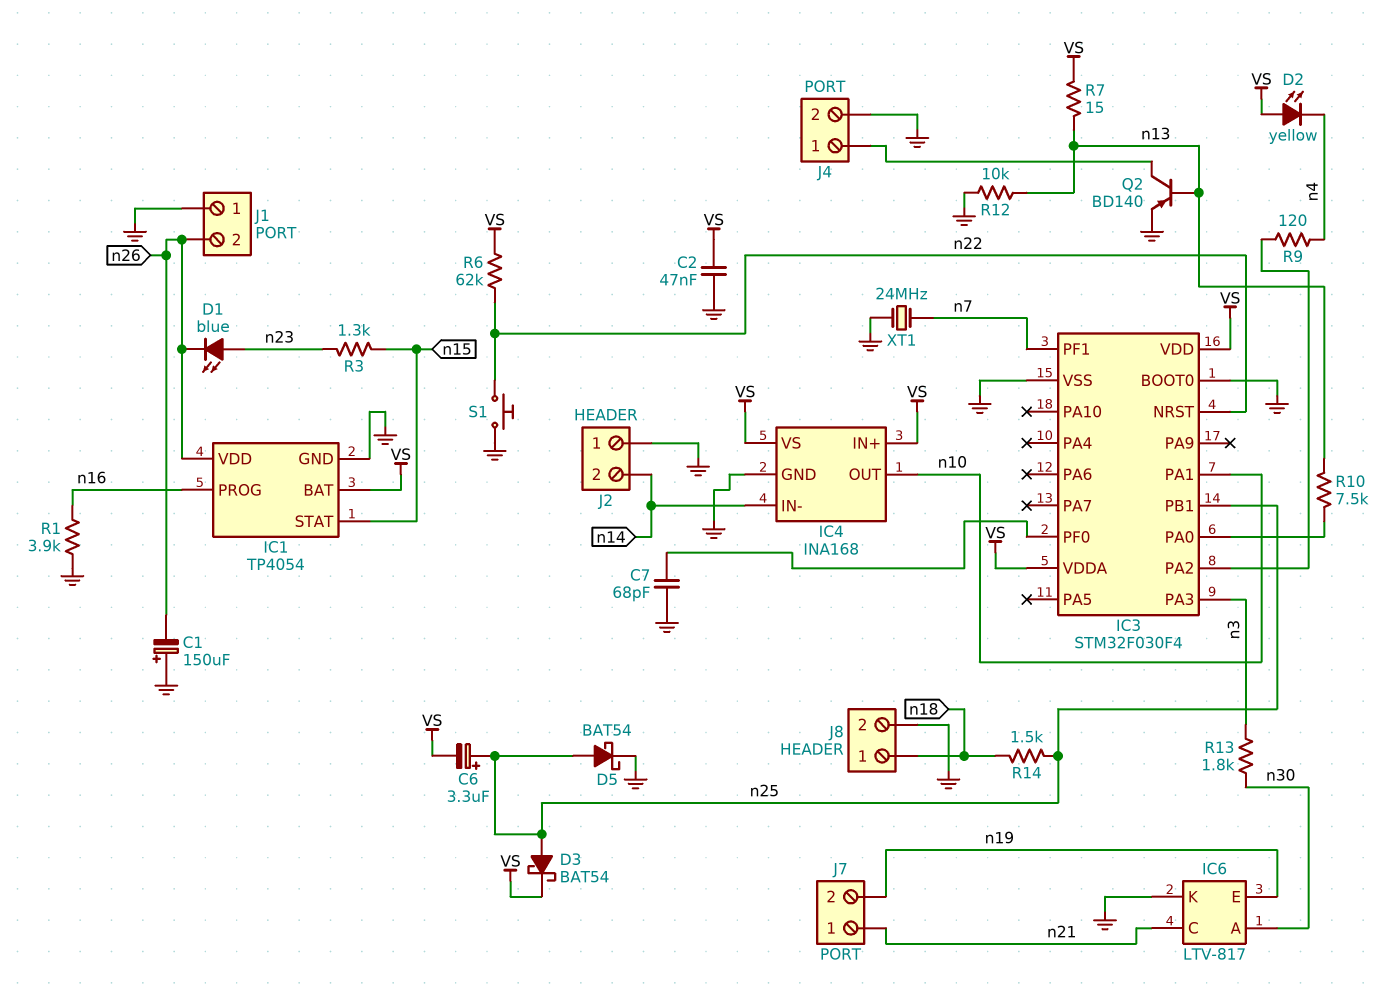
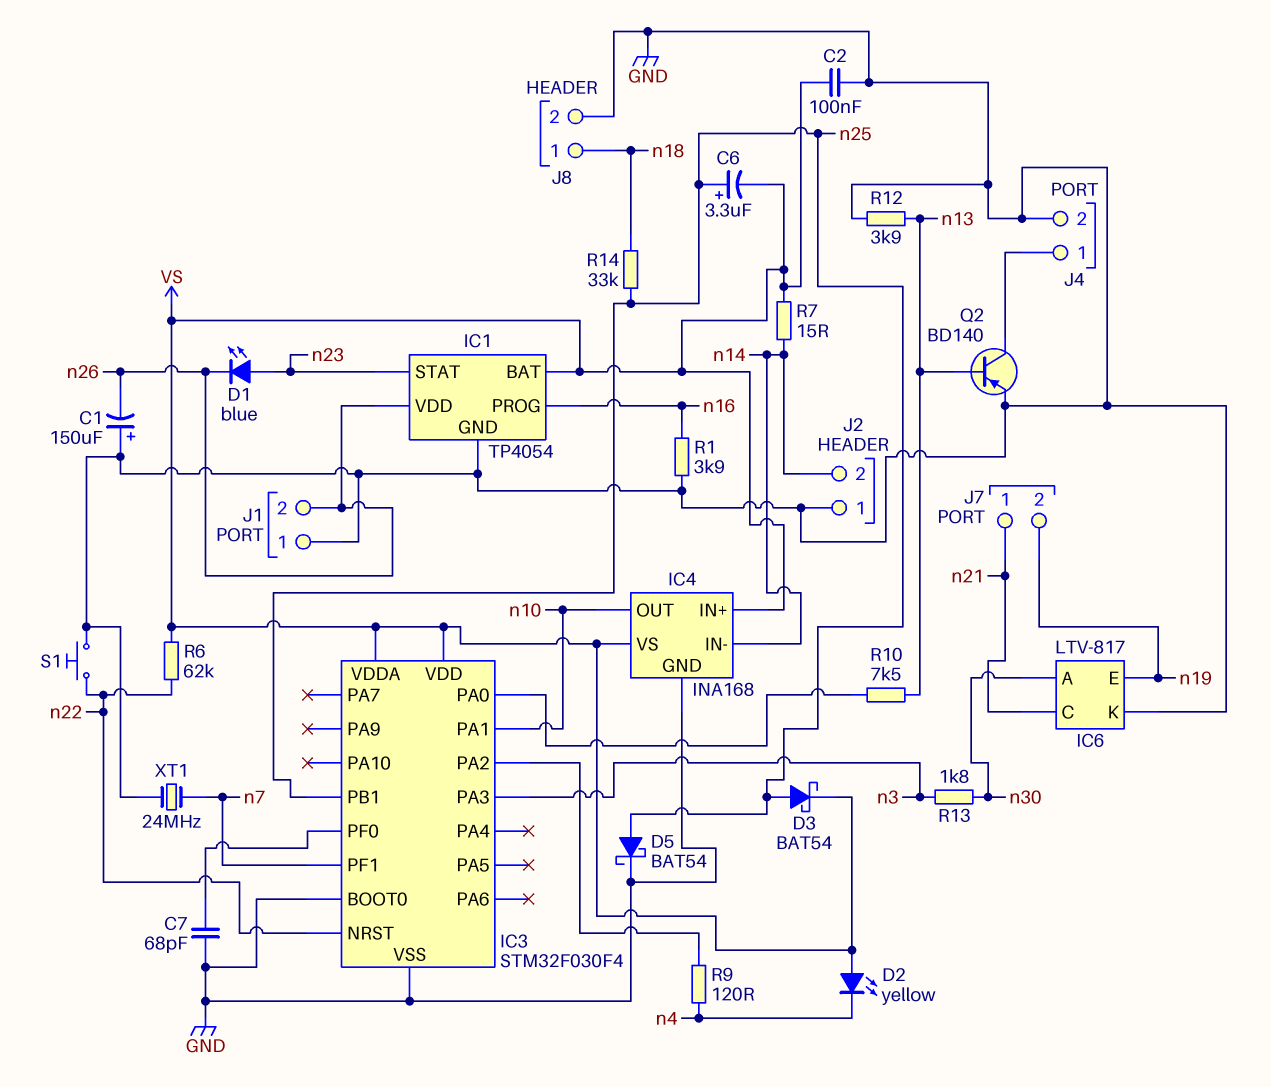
C2: 47nF (GND, VS) -> 100nF (GND, VS)
IC1 pin STAT: n15 -> n23
R3: 1.3k (n15, n23) -> none
R7: 15 (VS, n13) -> 15 (VS, n14)
R12: 10k (GND, n13) -> 3.9k (GND, n13)
R14: 1.5k (n18, n25) -> 33k (n18, n25)

